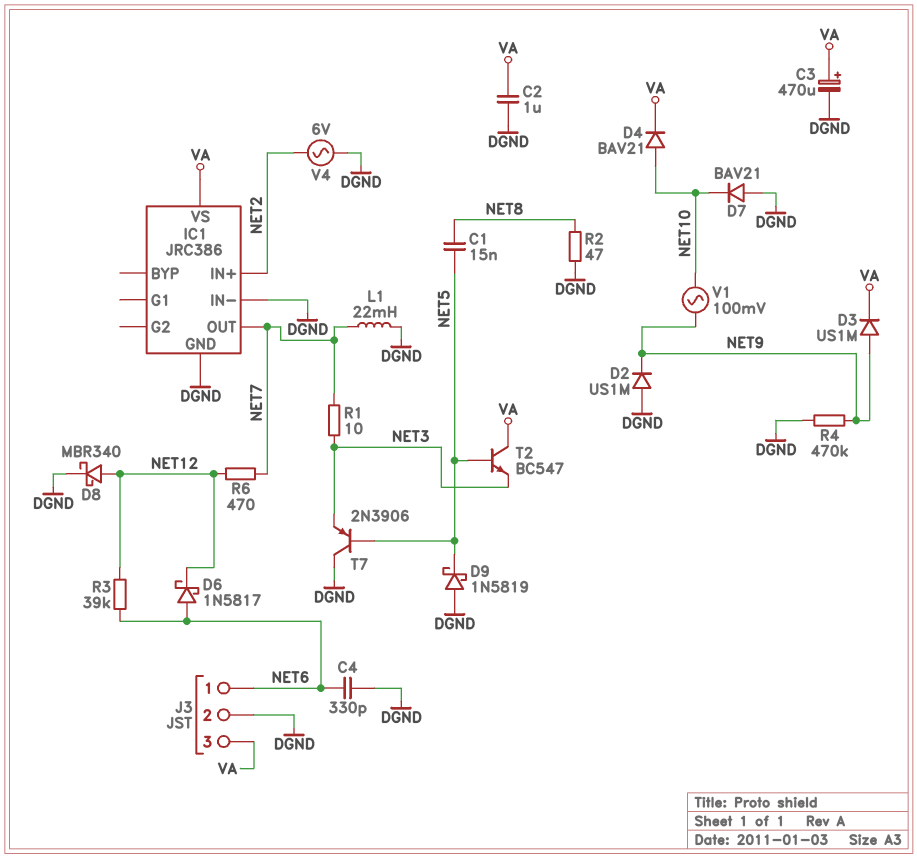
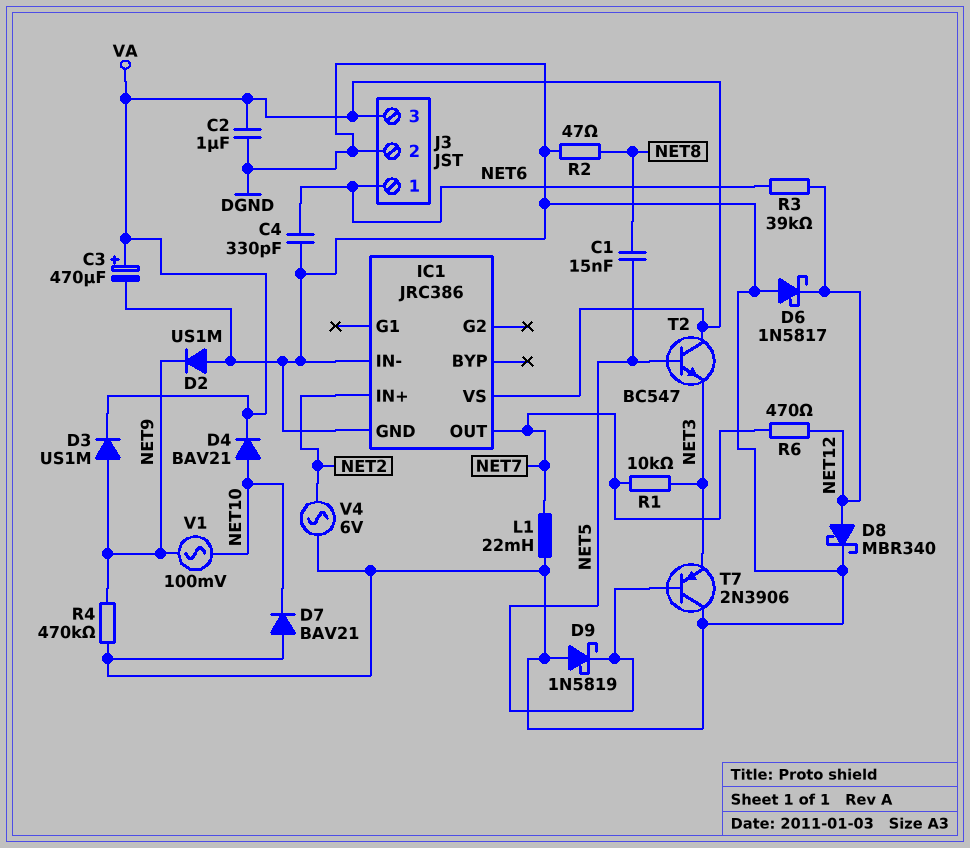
D6: schottky 1N5817 (A NET6, K NET12) -> schottky 1N5817 (A DGND, K NET12)
R1: 10 (NET3, NET7) -> 10k (NET3, NET7)

